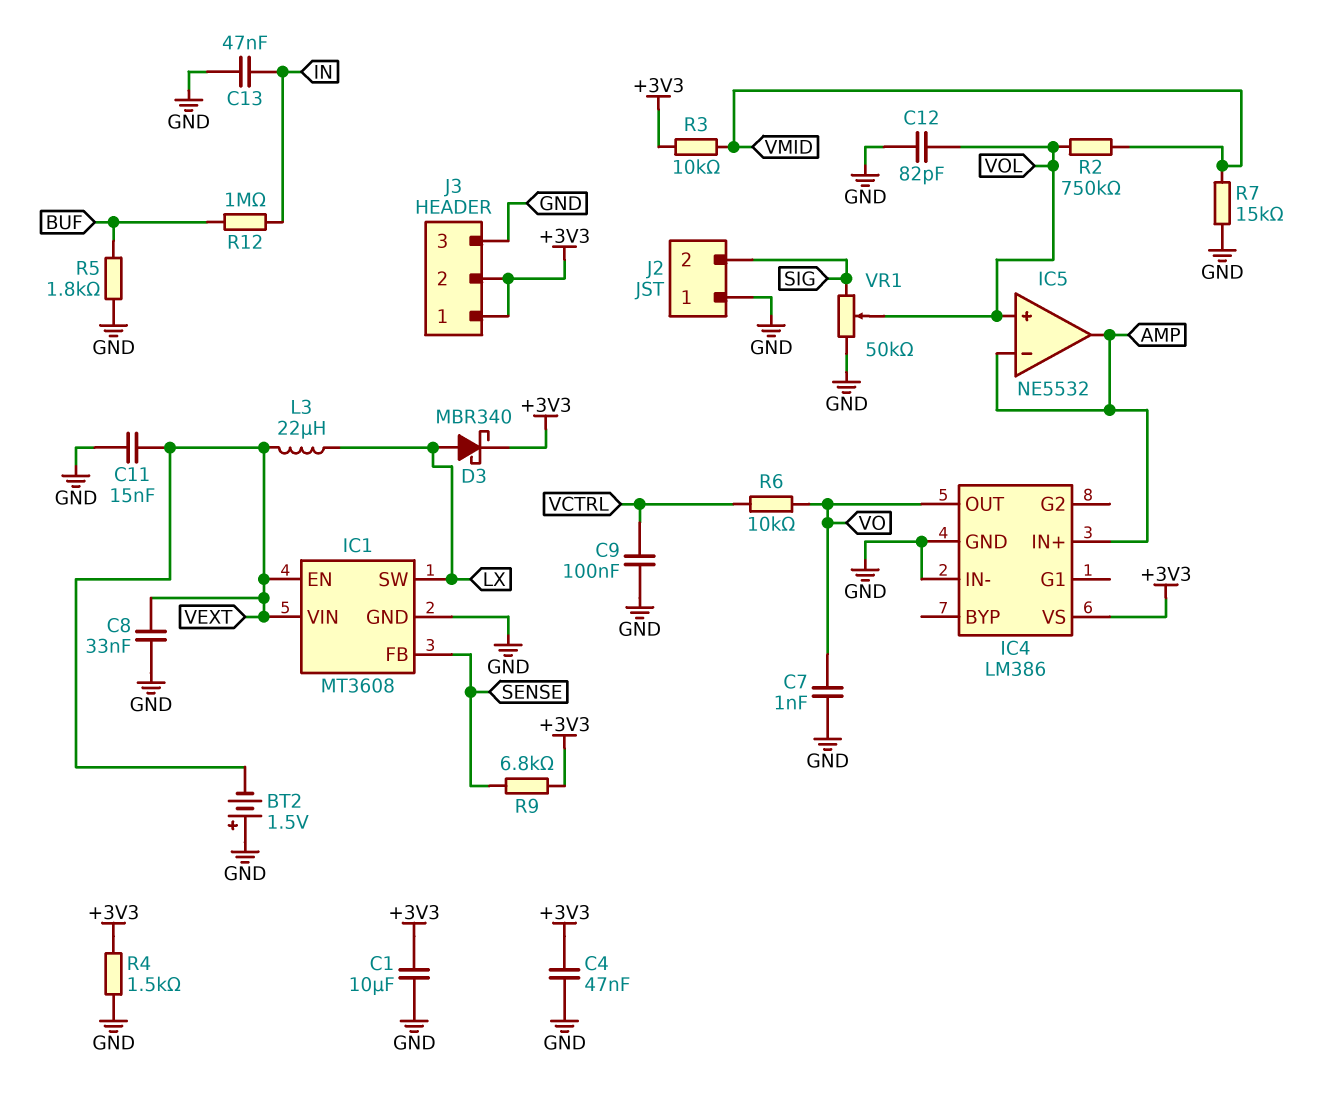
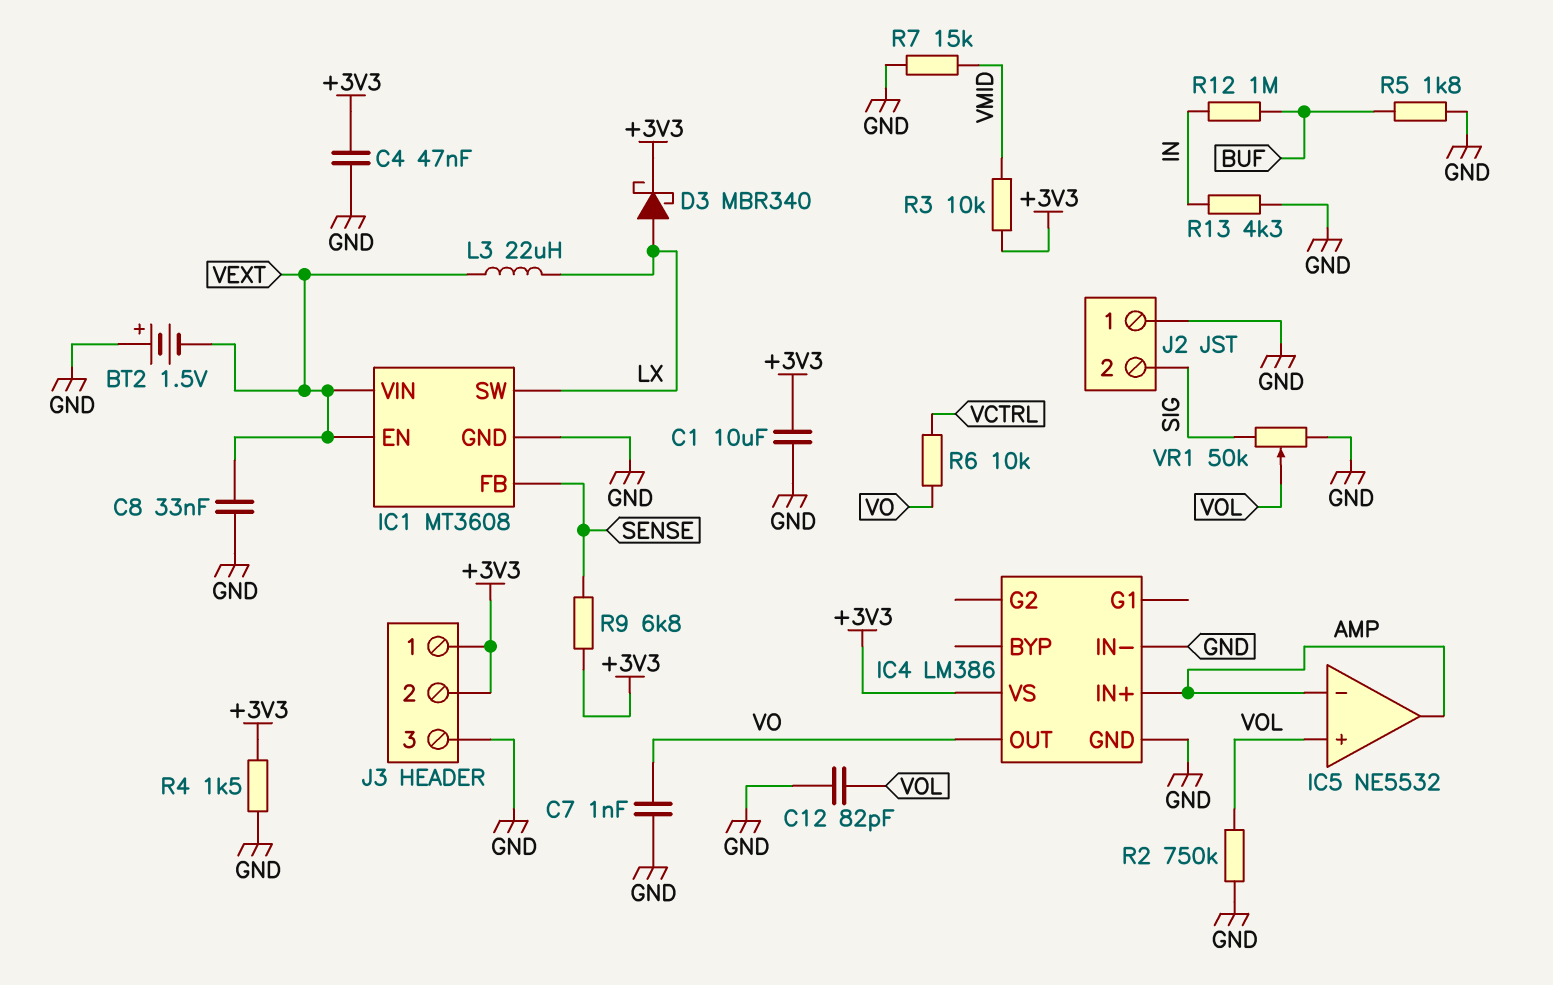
C9: 100nF (GND, VCTRL) -> none
C11: 15nF (GND, VEXT) -> none
C13: 47nF (GND, IN) -> none
R2: 750k (VMID, VOL) -> 750k (GND, VOL)
R13: none -> 4.3k (GND, IN)

